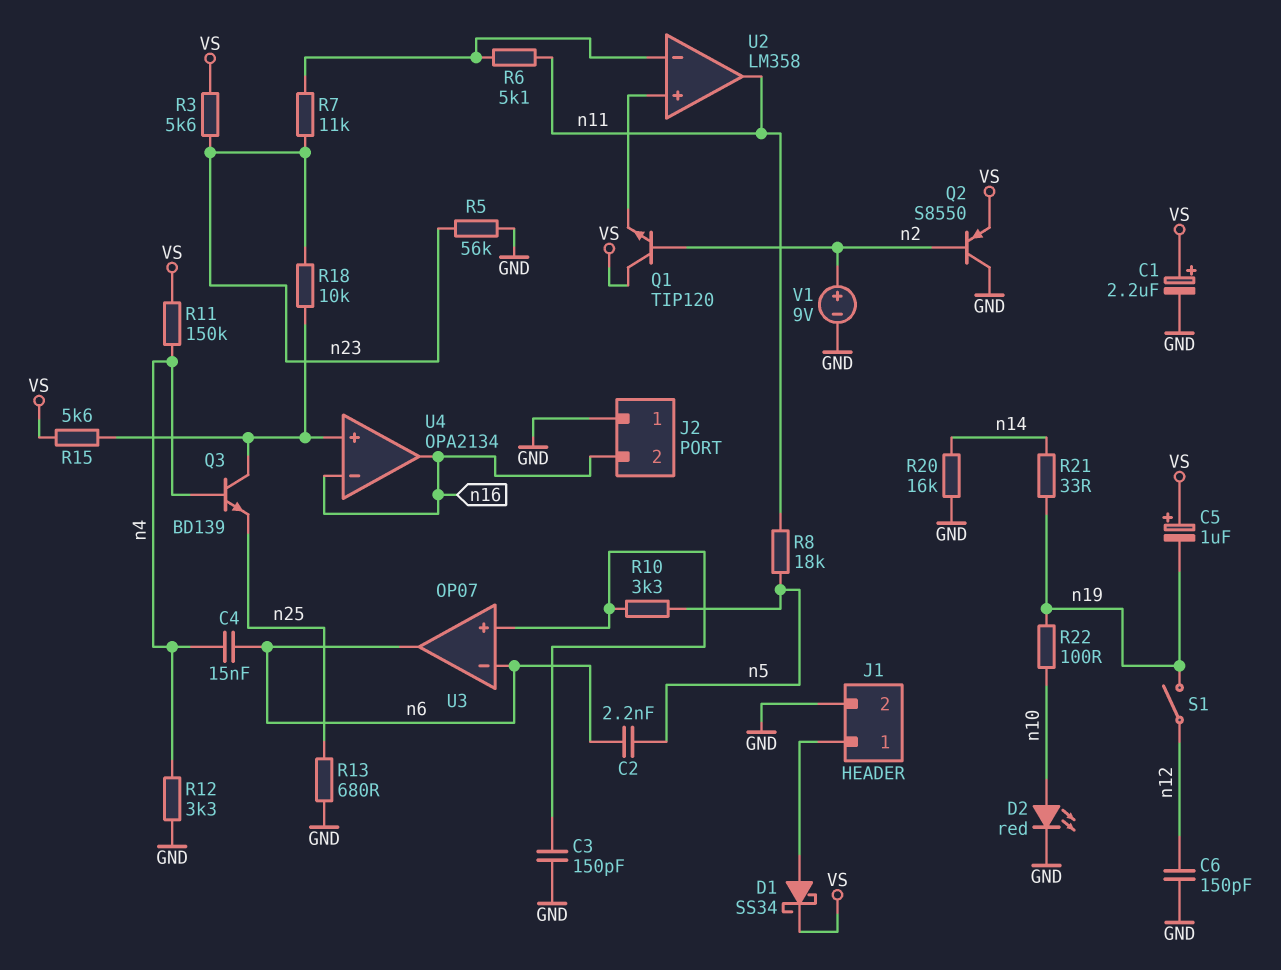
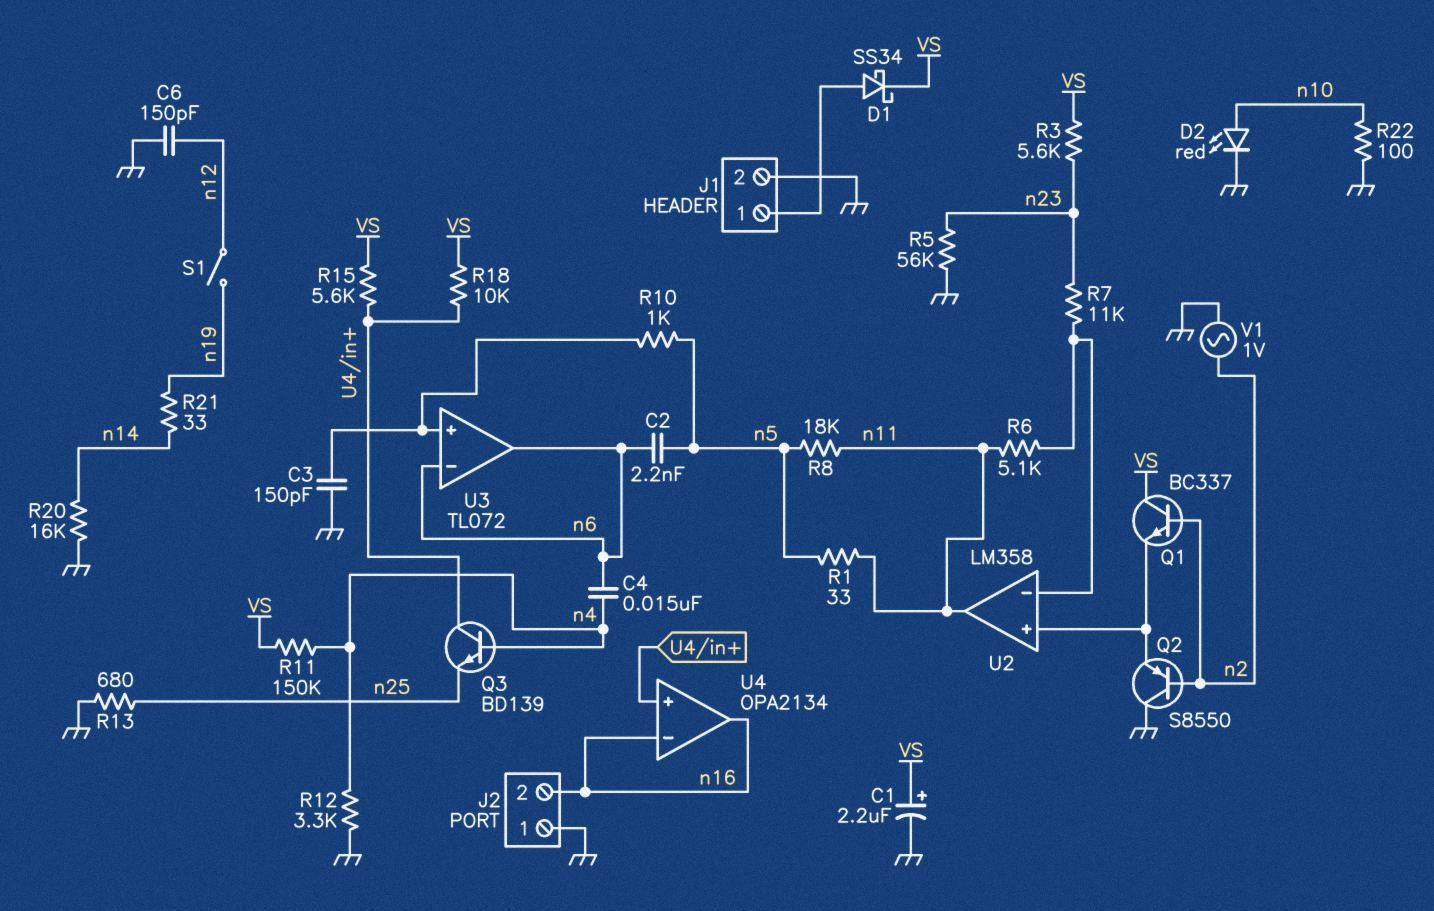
C5: 1uF (plus VS, minus n19) -> none
Q1: NPN TIP120 (B n2, C VS, E U2/in+) -> NPN BC337 (B n2, C VS, E U2/in+)
Q2: PNP S8550 (B n2, C GND, E VS) -> PNP S8550 (B n2, C GND, E U2/in+)
R1: none -> 33 (n5, n11)
R10: 3.3k (U3/in+, n5) -> 1k (U3/in+, n5)
R18: 10k (U4/in+, n23) -> 10k (U4/in+, VS)
R22: 100 (n10, n19) -> 100 (GND, n10)
U3: OP07 -> TL072
V1: 9V (plus n2, minus GND) -> AC 1V (GND, n2)

